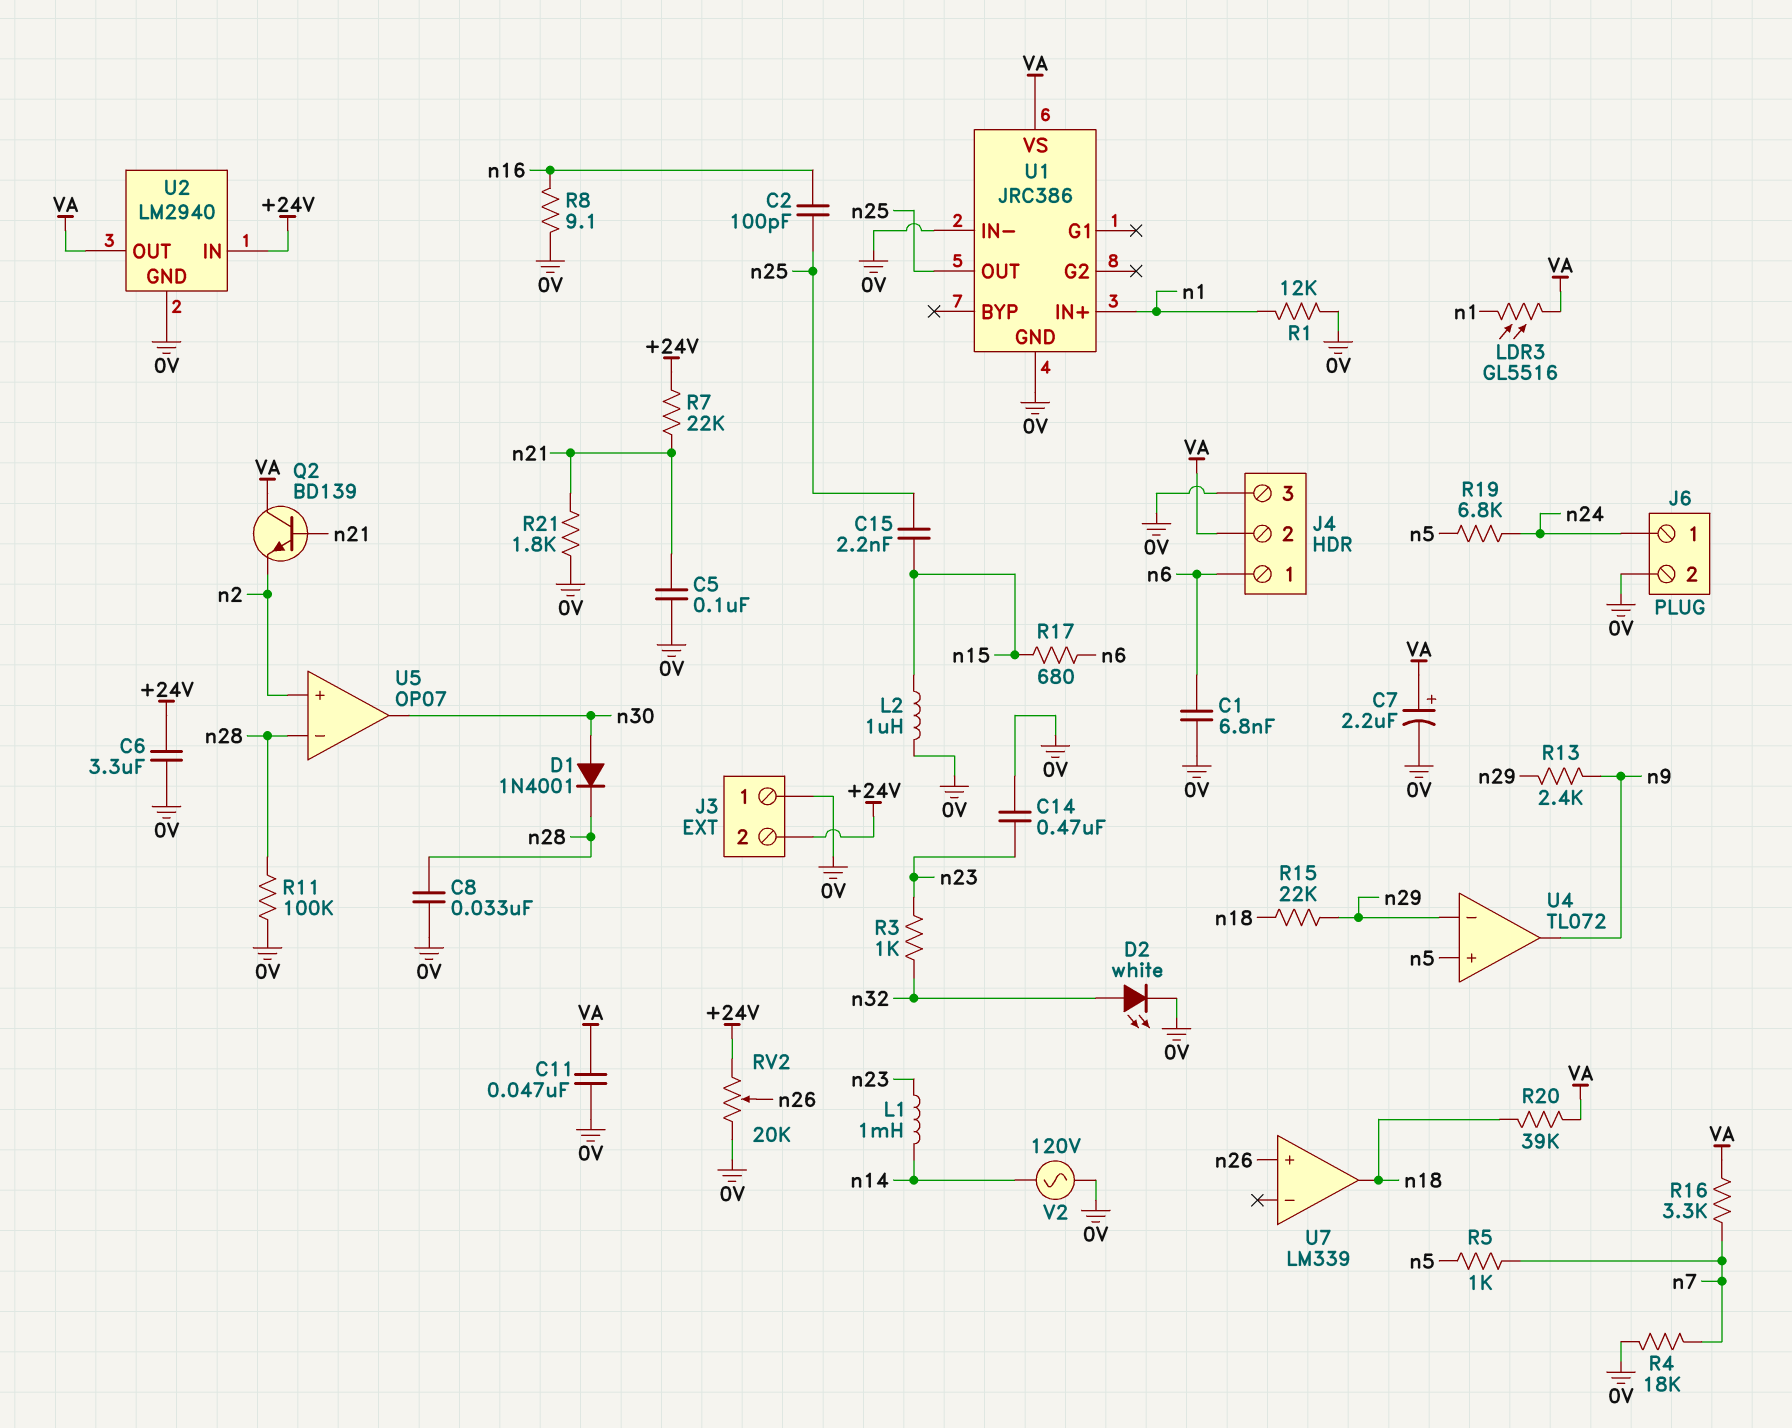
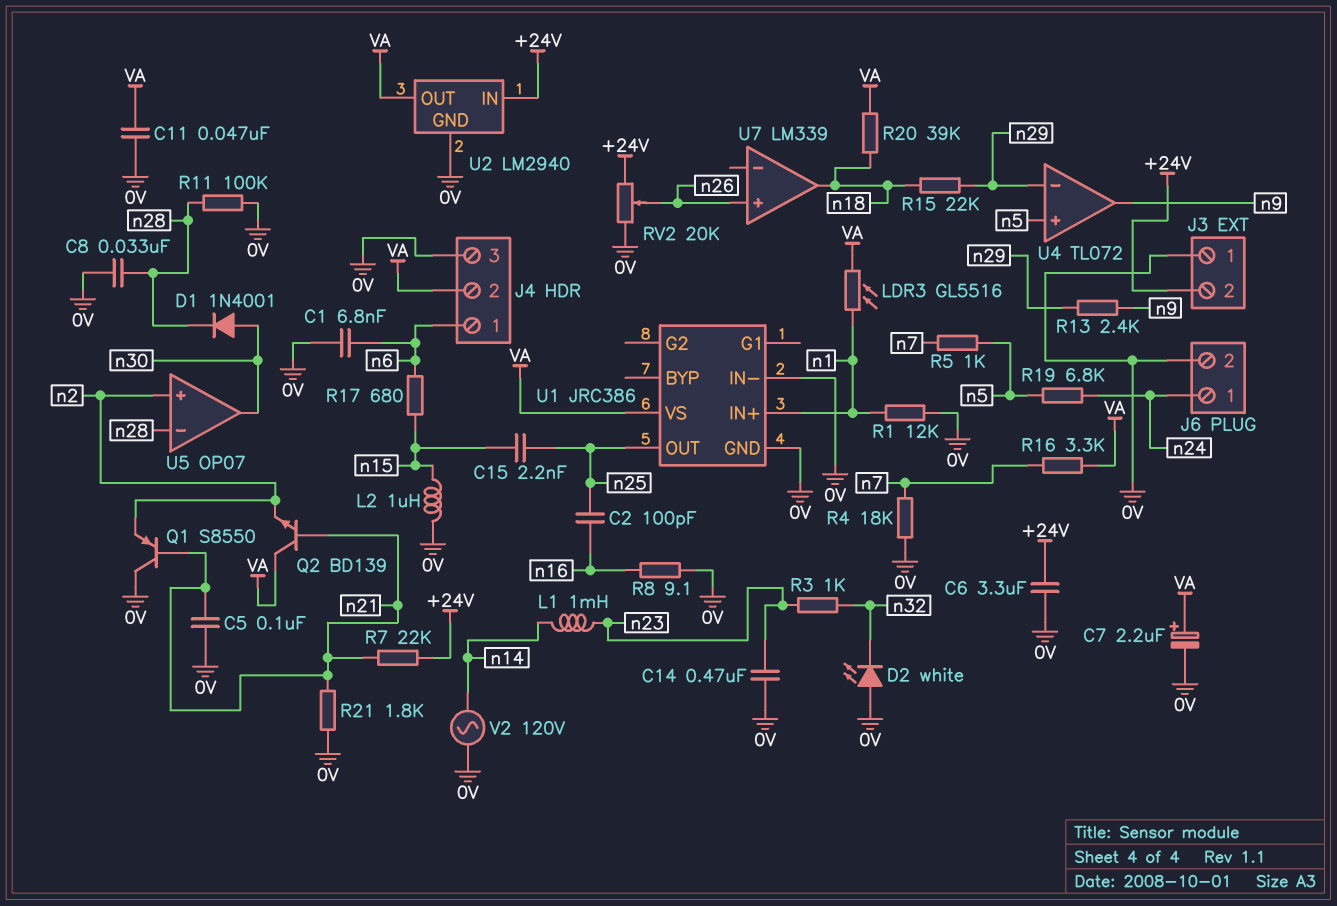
D2: LED white (A n32, K 0V) -> LED white (A 0V, K n32)
Q1: none -> PNP S8550 (B n21, C 0V, E n2)

